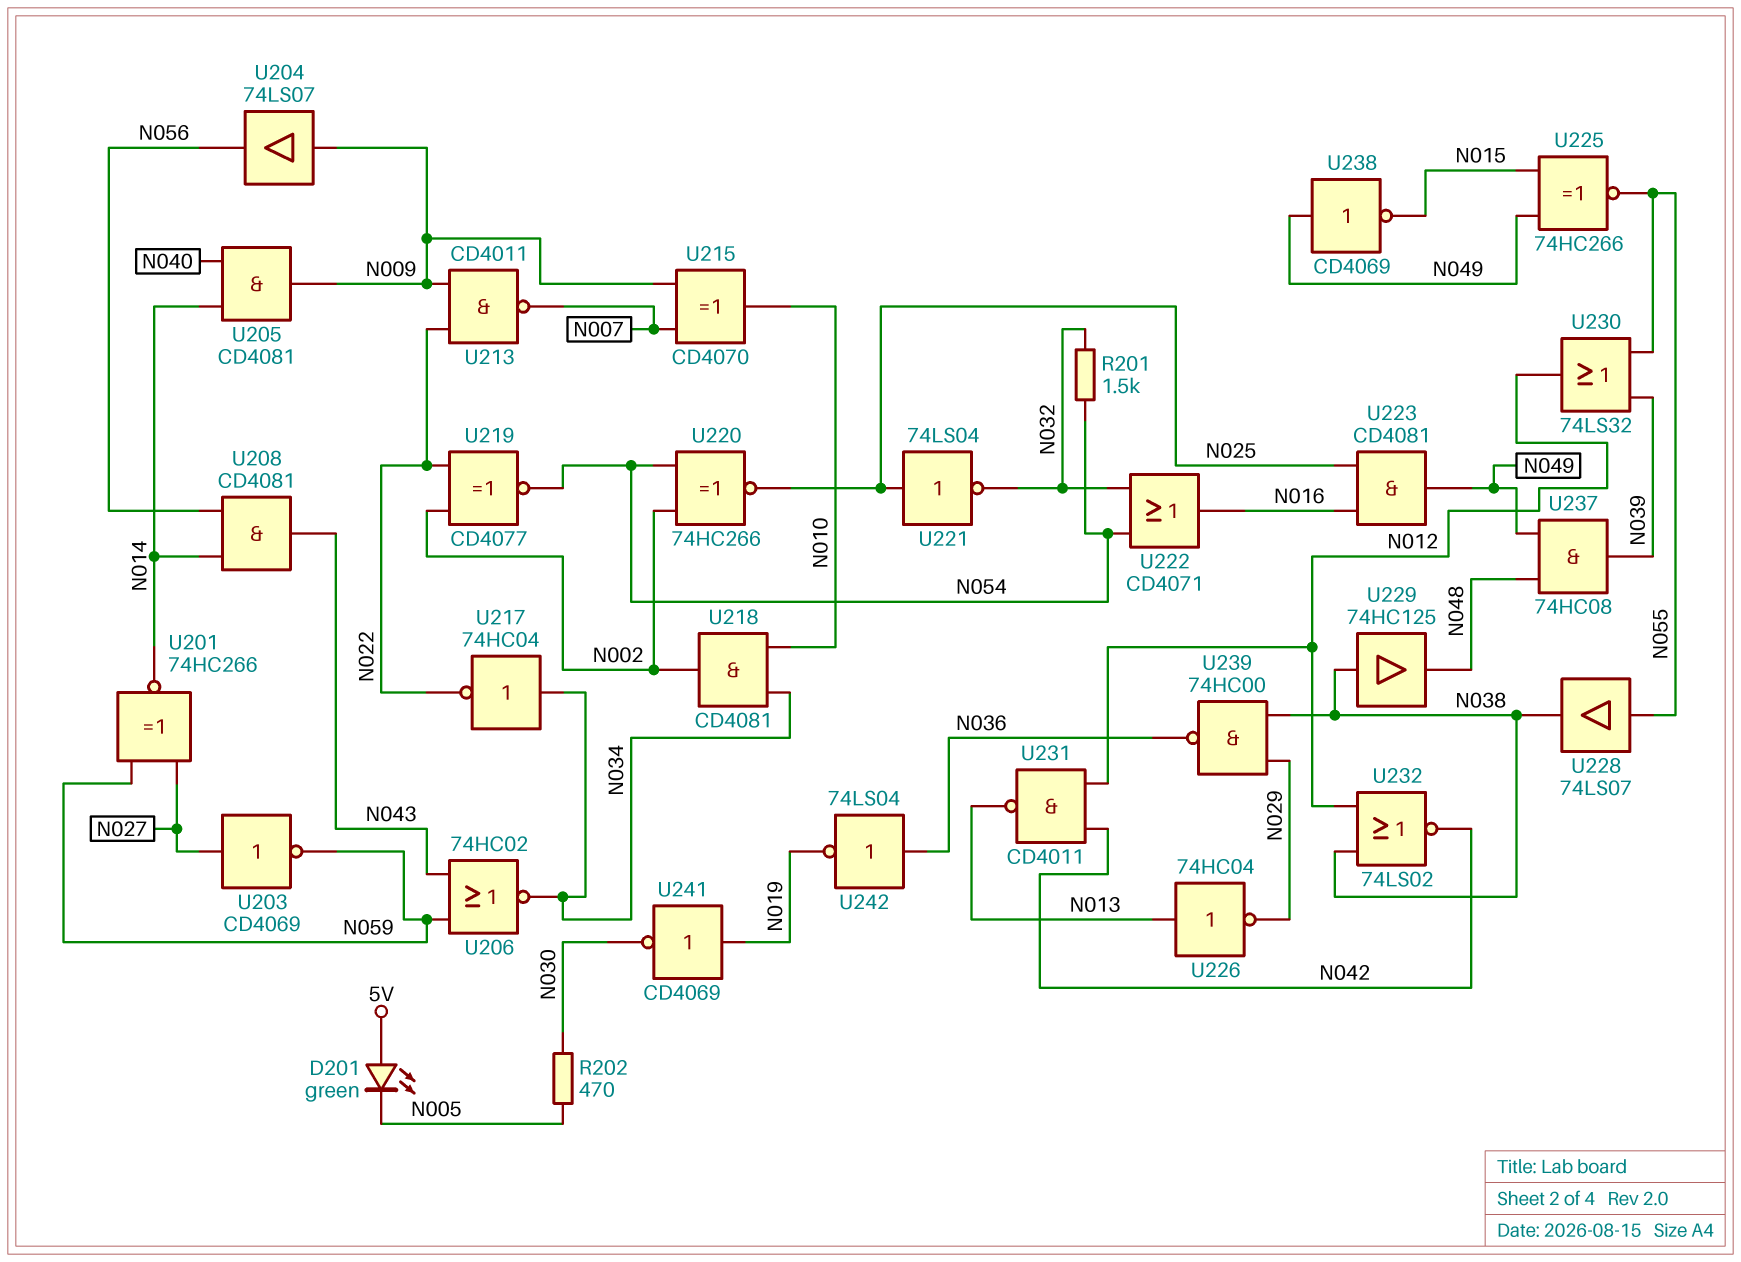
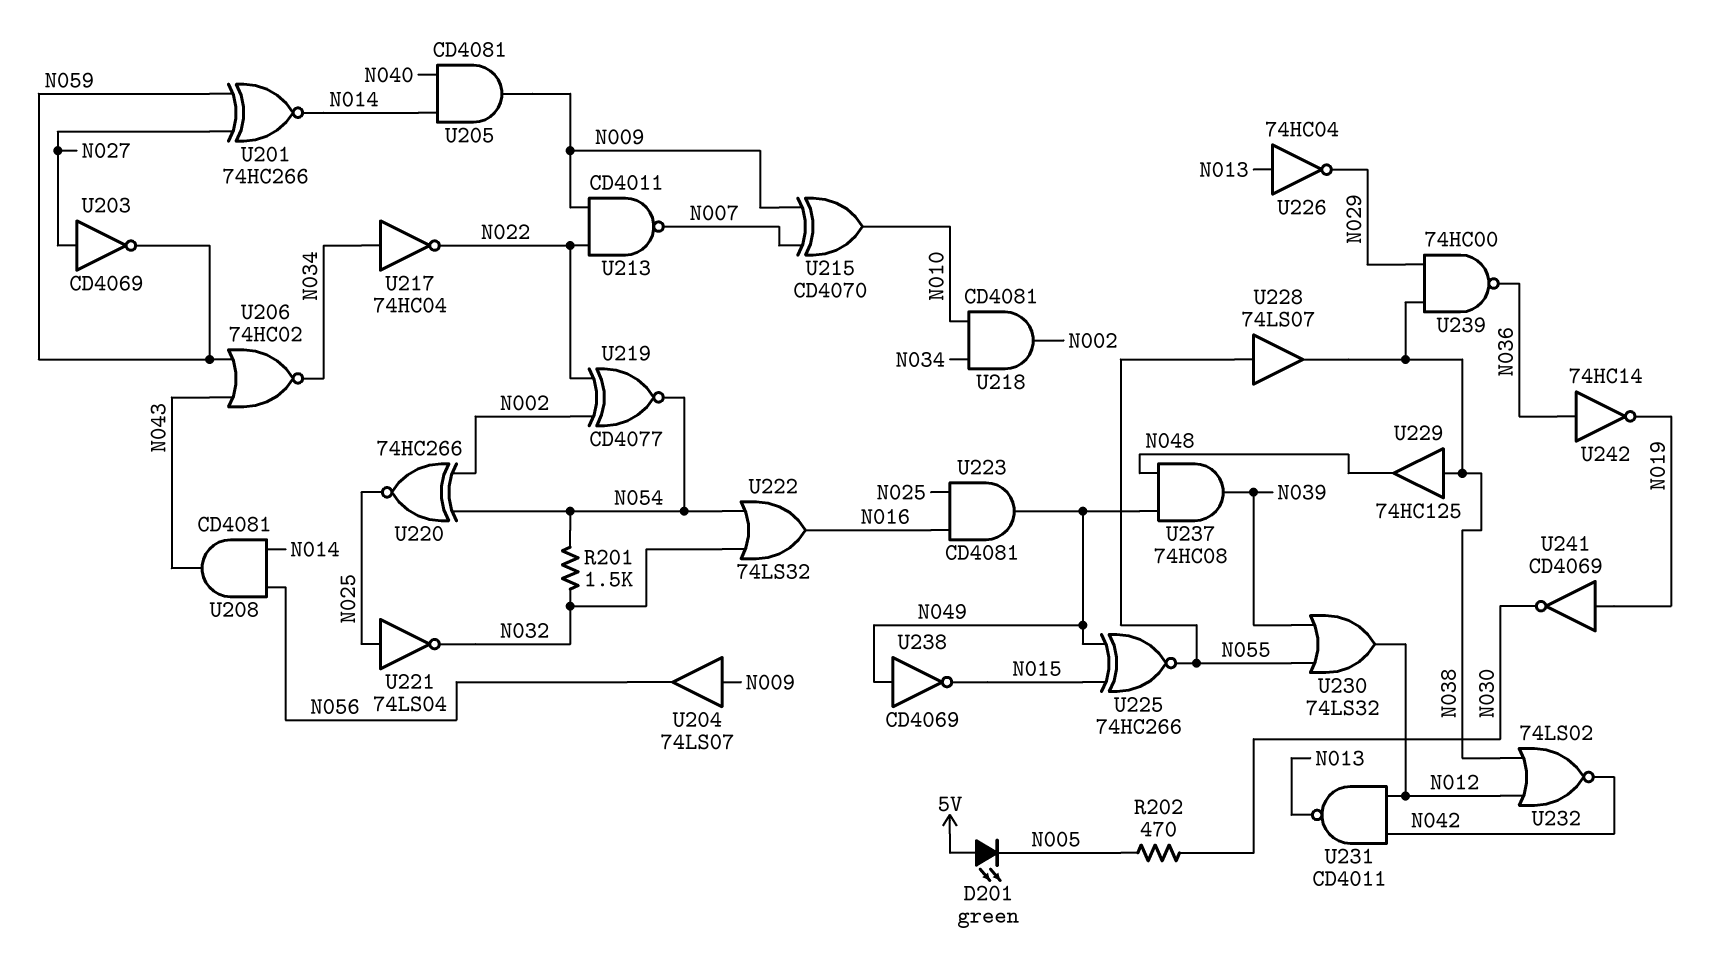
U222: OR CD4071 (in N032, in N054, out N016) -> OR 74LS32 (in N032, in N054, out N016)
U242: NOT 74LS04 (in N036, out N019) -> NOT 74HC14 (in N036, out N019)

